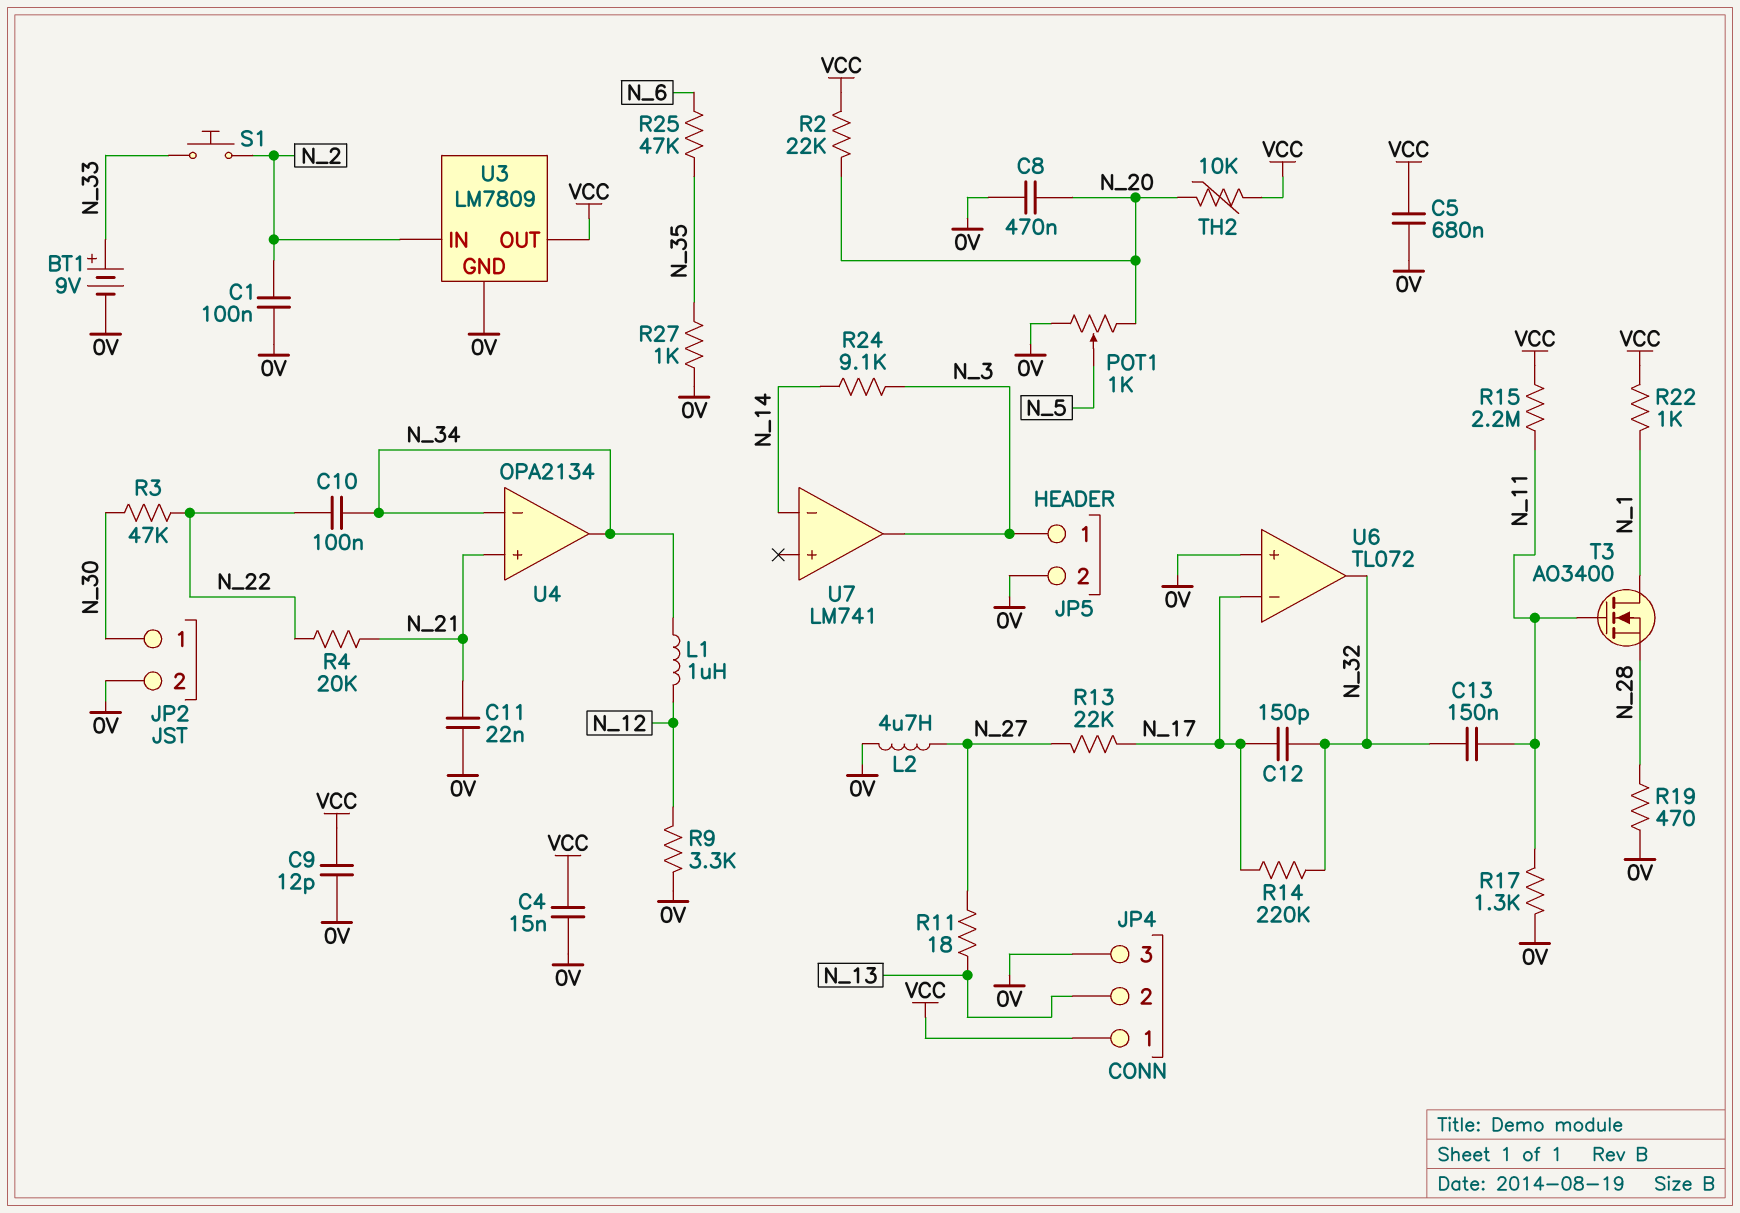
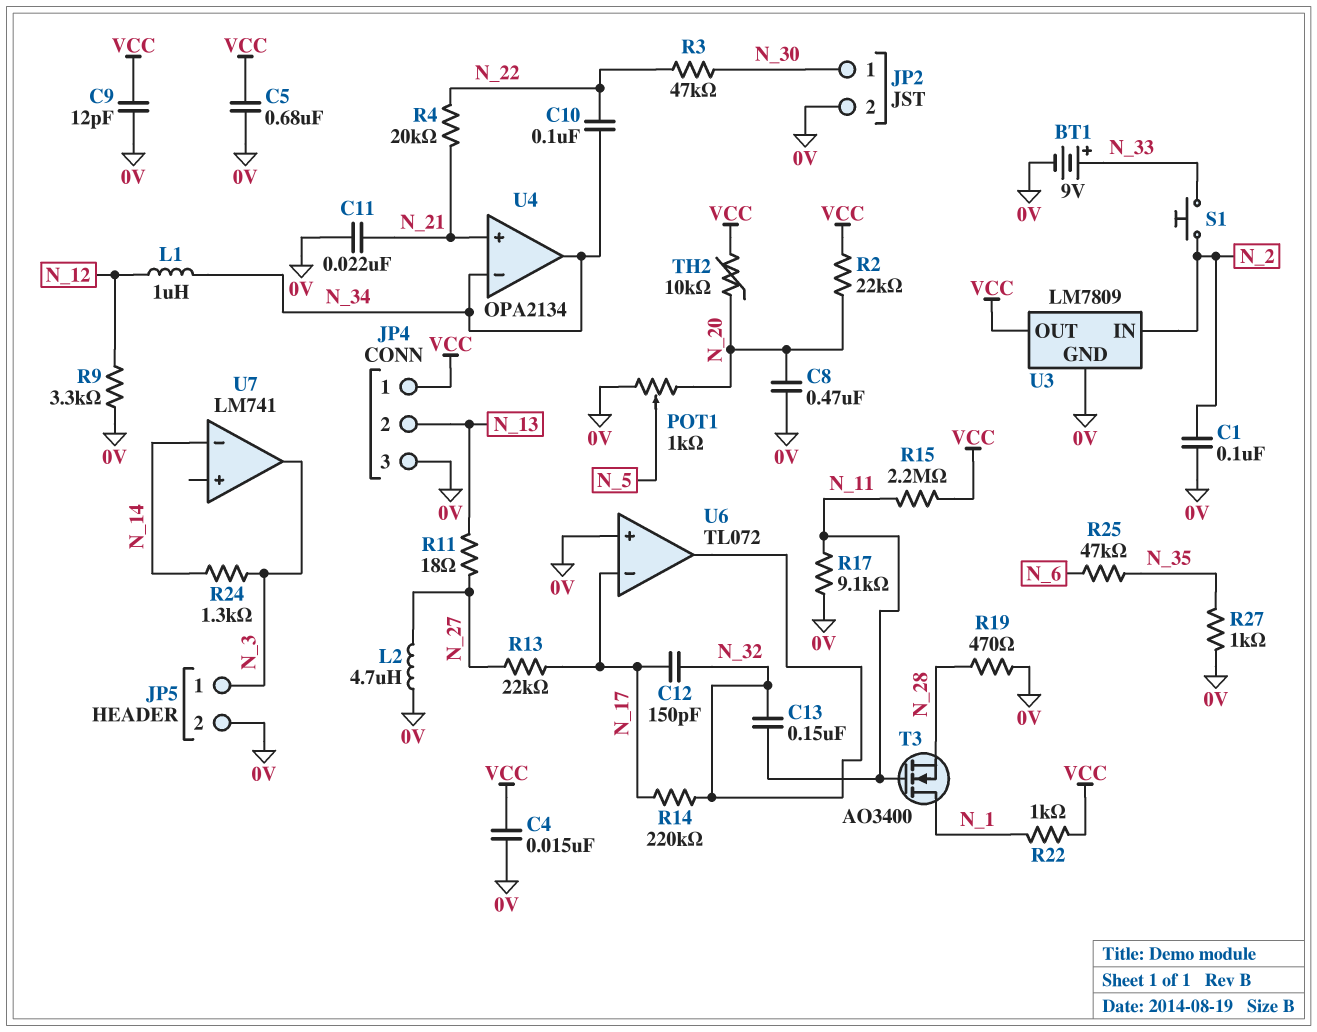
R17: 1.3k (0V, N_11) -> 9.1k (0V, N_11)
R24: 9.1k (N_3, N_14) -> 1.3k (N_3, N_14)

